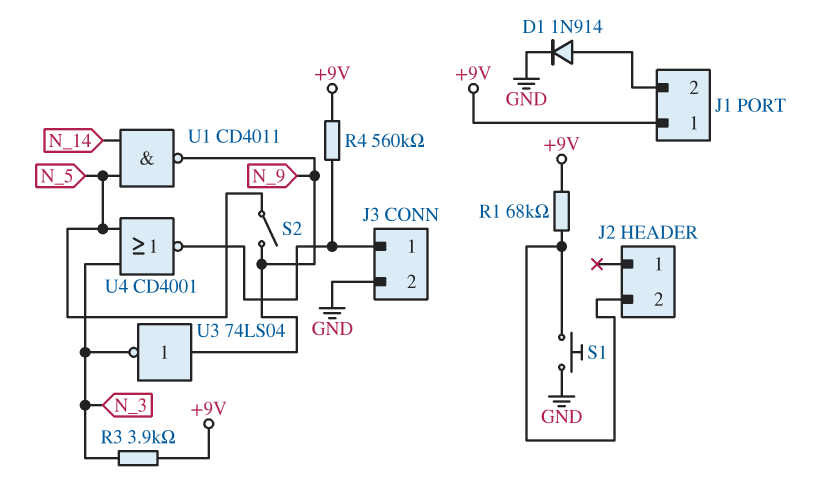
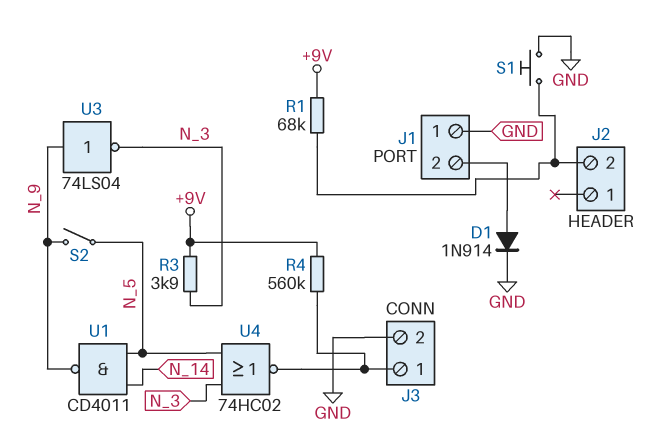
J1 pin 1: +9V -> GND
U4: NOR CD4001 (in N_3, in N_5, out J3/1) -> NOR 74HC02 (in N_3, in N_5, out J3/1)

